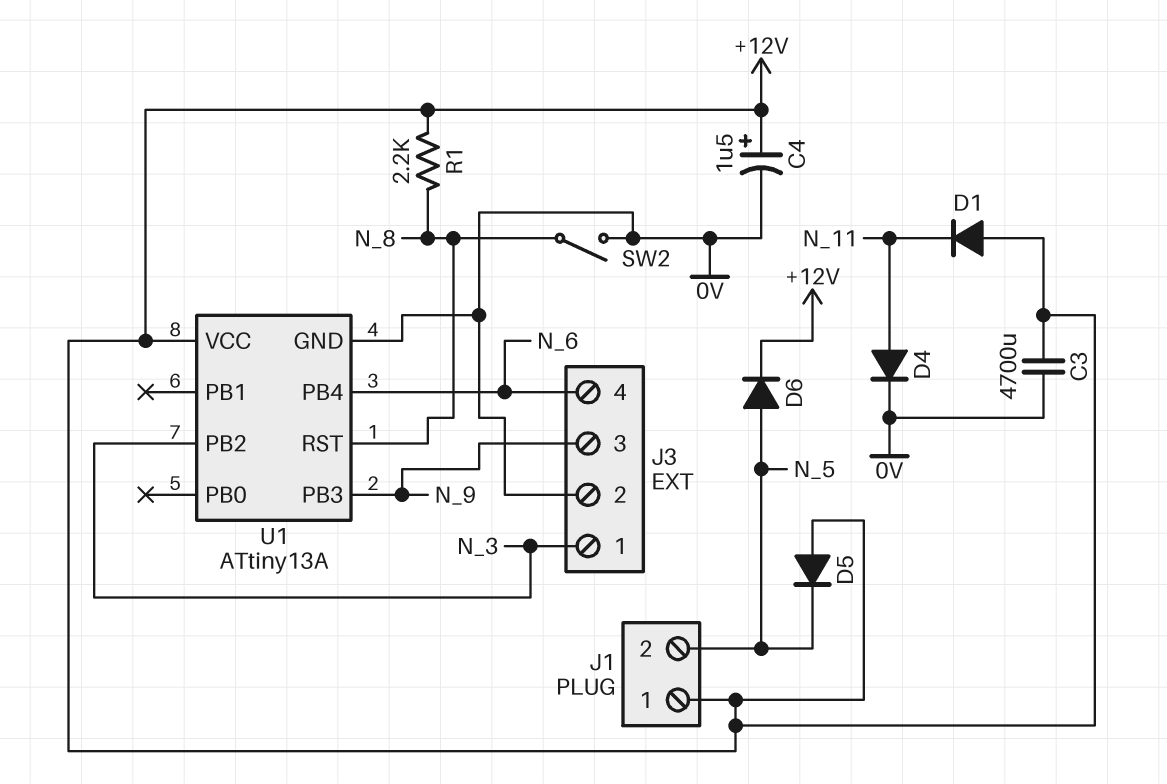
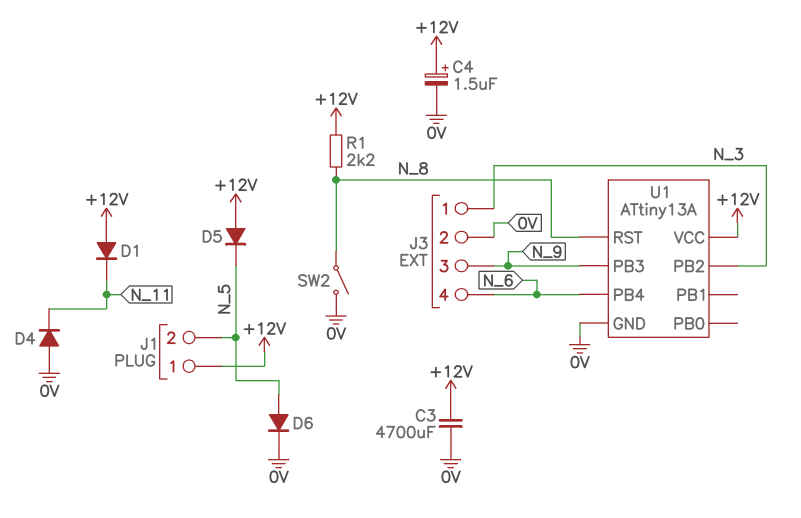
D4: diode (A N_11, K 0V) -> diode (A 0V, K N_11)
D6: diode (A N_5, K +12V) -> diode (A N_5, K 0V)

